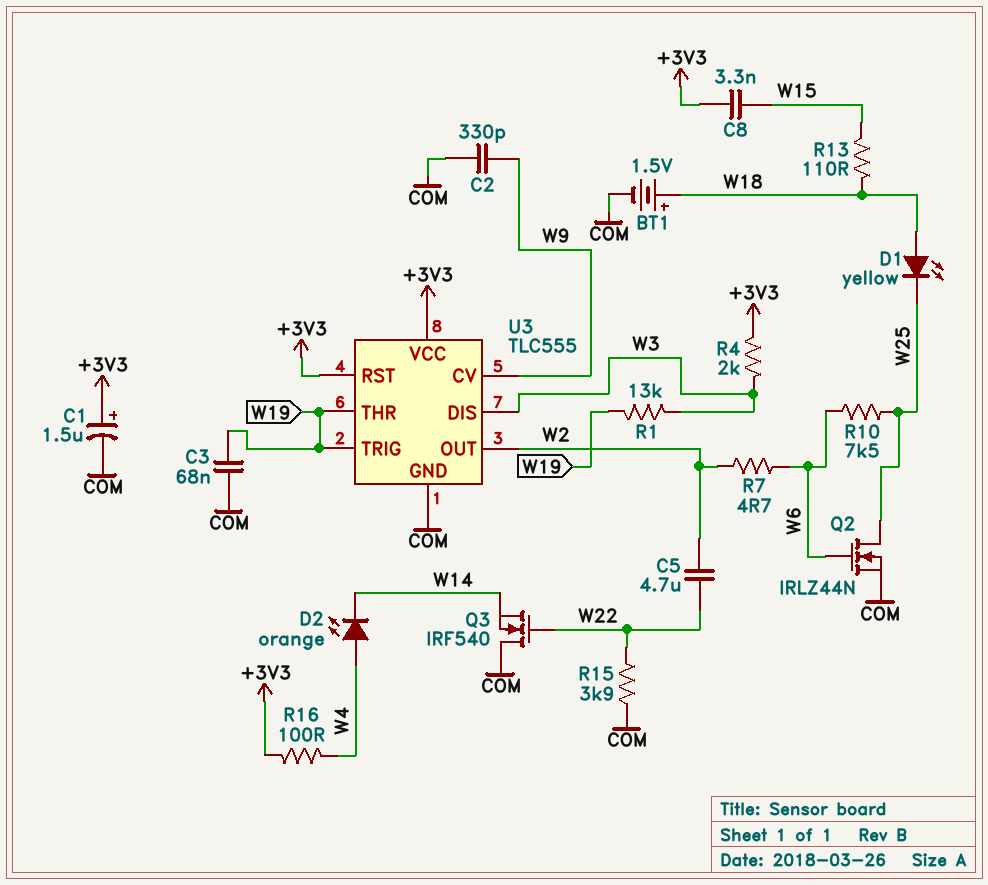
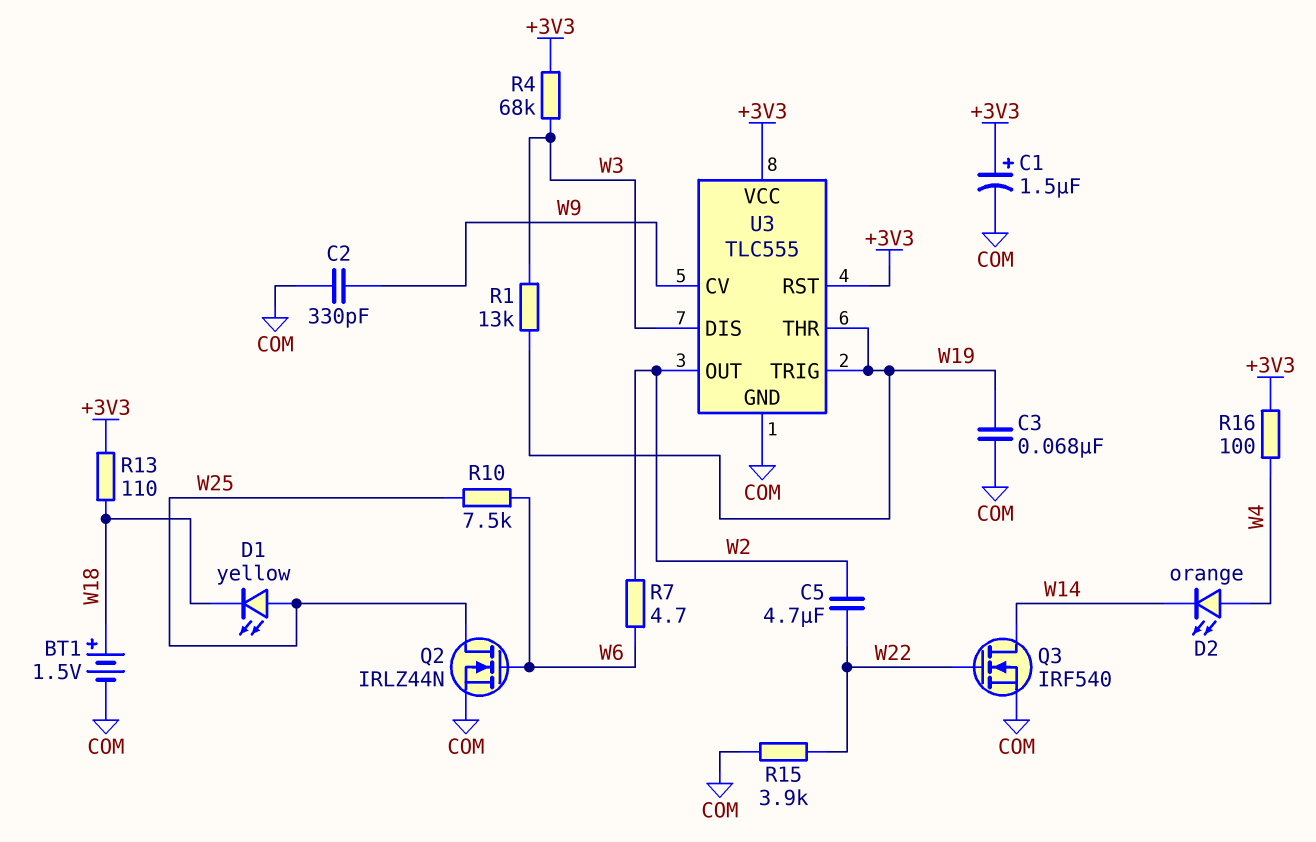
C8: 3.3nF (+3V3, W15) -> none
D1: LED yellow (A W18, K W25) -> LED yellow (A W25, K W18)
Q3: NMOS IRF540 (G W22, D COM, S W14) -> NMOS IRF540 (G W22, D W14, S COM)
R4: 2k (+3V3, W3) -> 68k (+3V3, W3)
R13: 110 (W15, W18) -> 110 (+3V3, W18)

